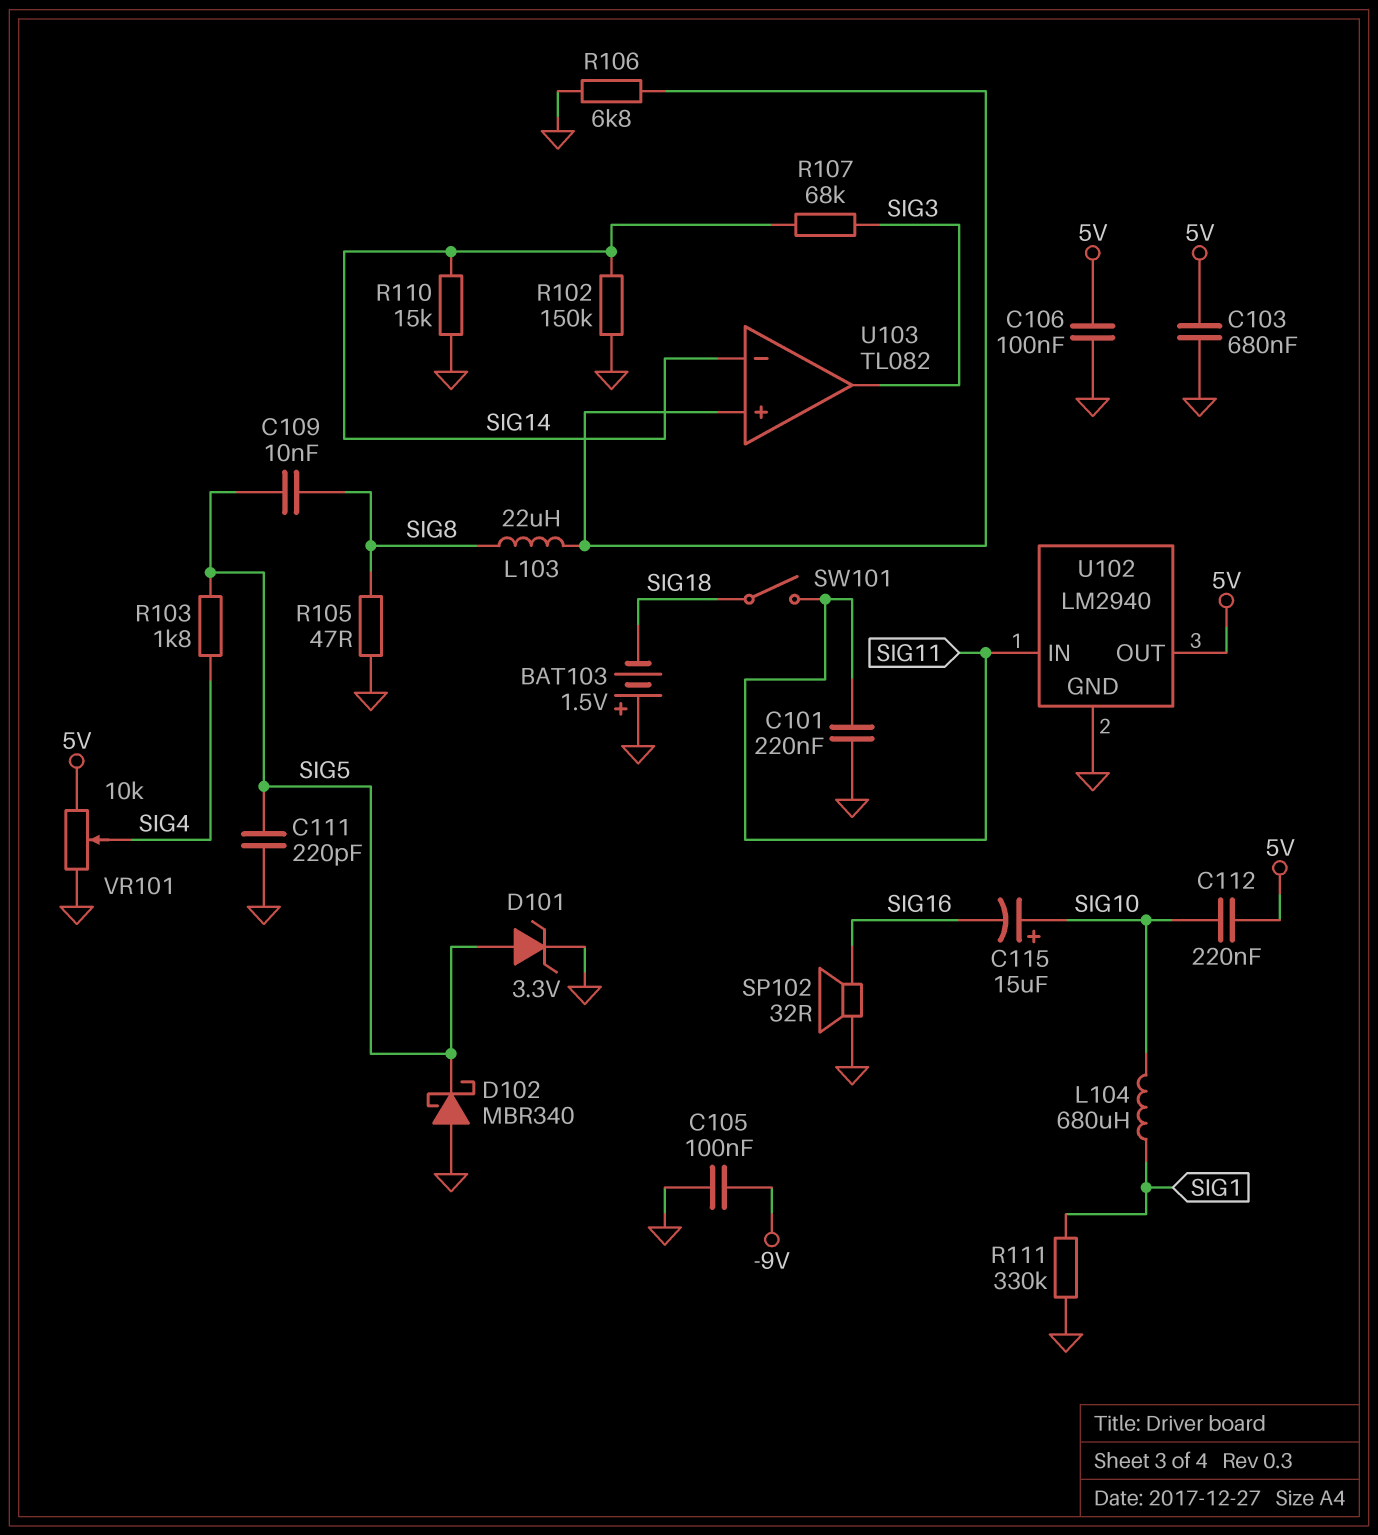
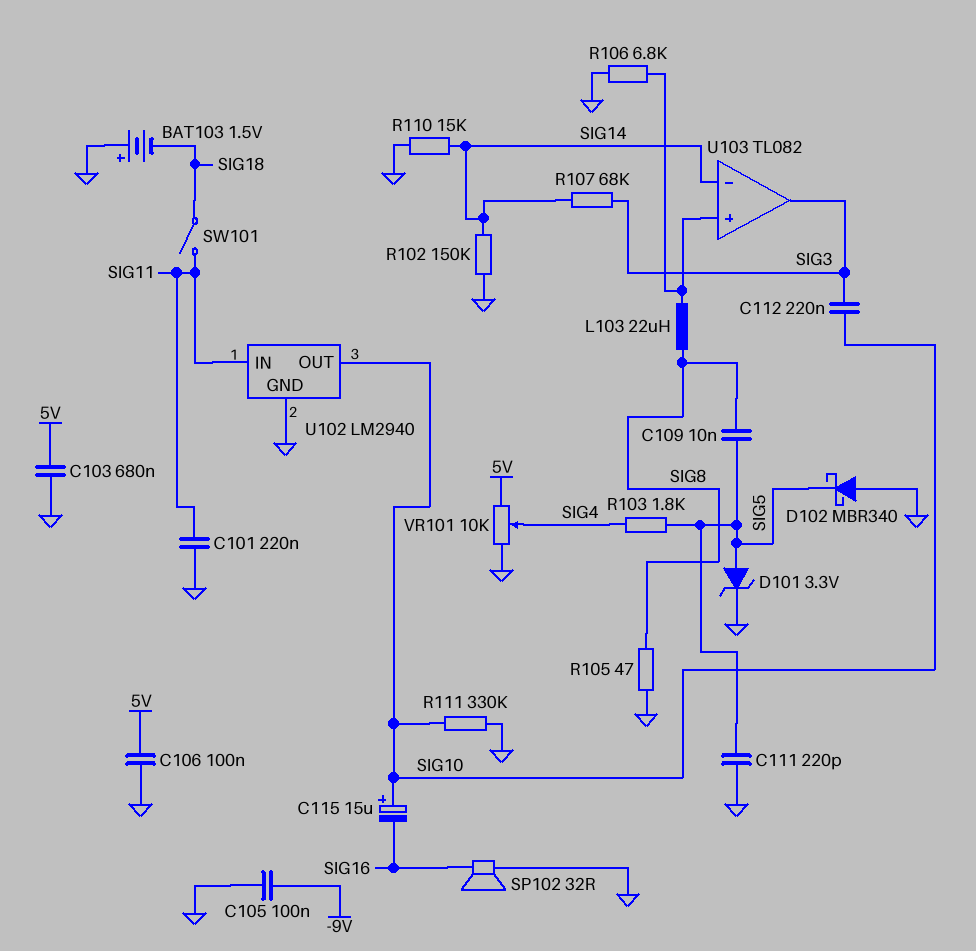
C112: 220nF (5V, SIG10) -> 220nF (SIG3, SIG10)
L104: 680uH (SIG1, SIG10) -> none
R111: 330k (GND, SIG1) -> 330k (GND, SIG10)
U102 pin OUT: 5V -> SIG10

